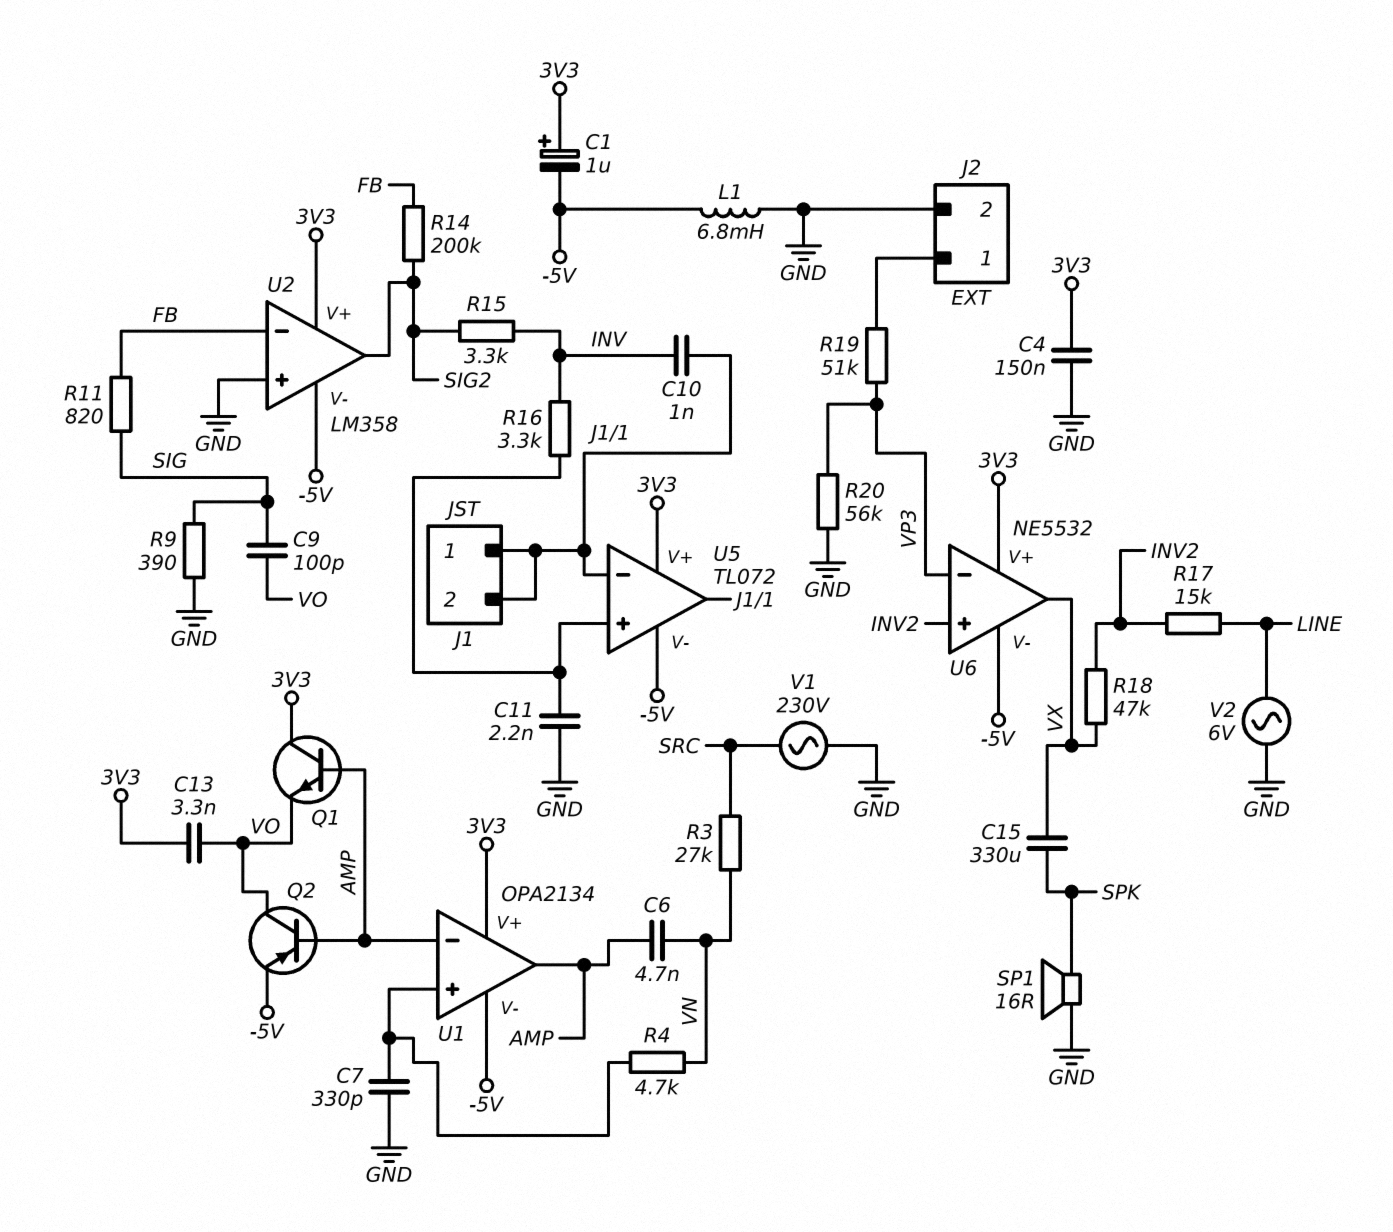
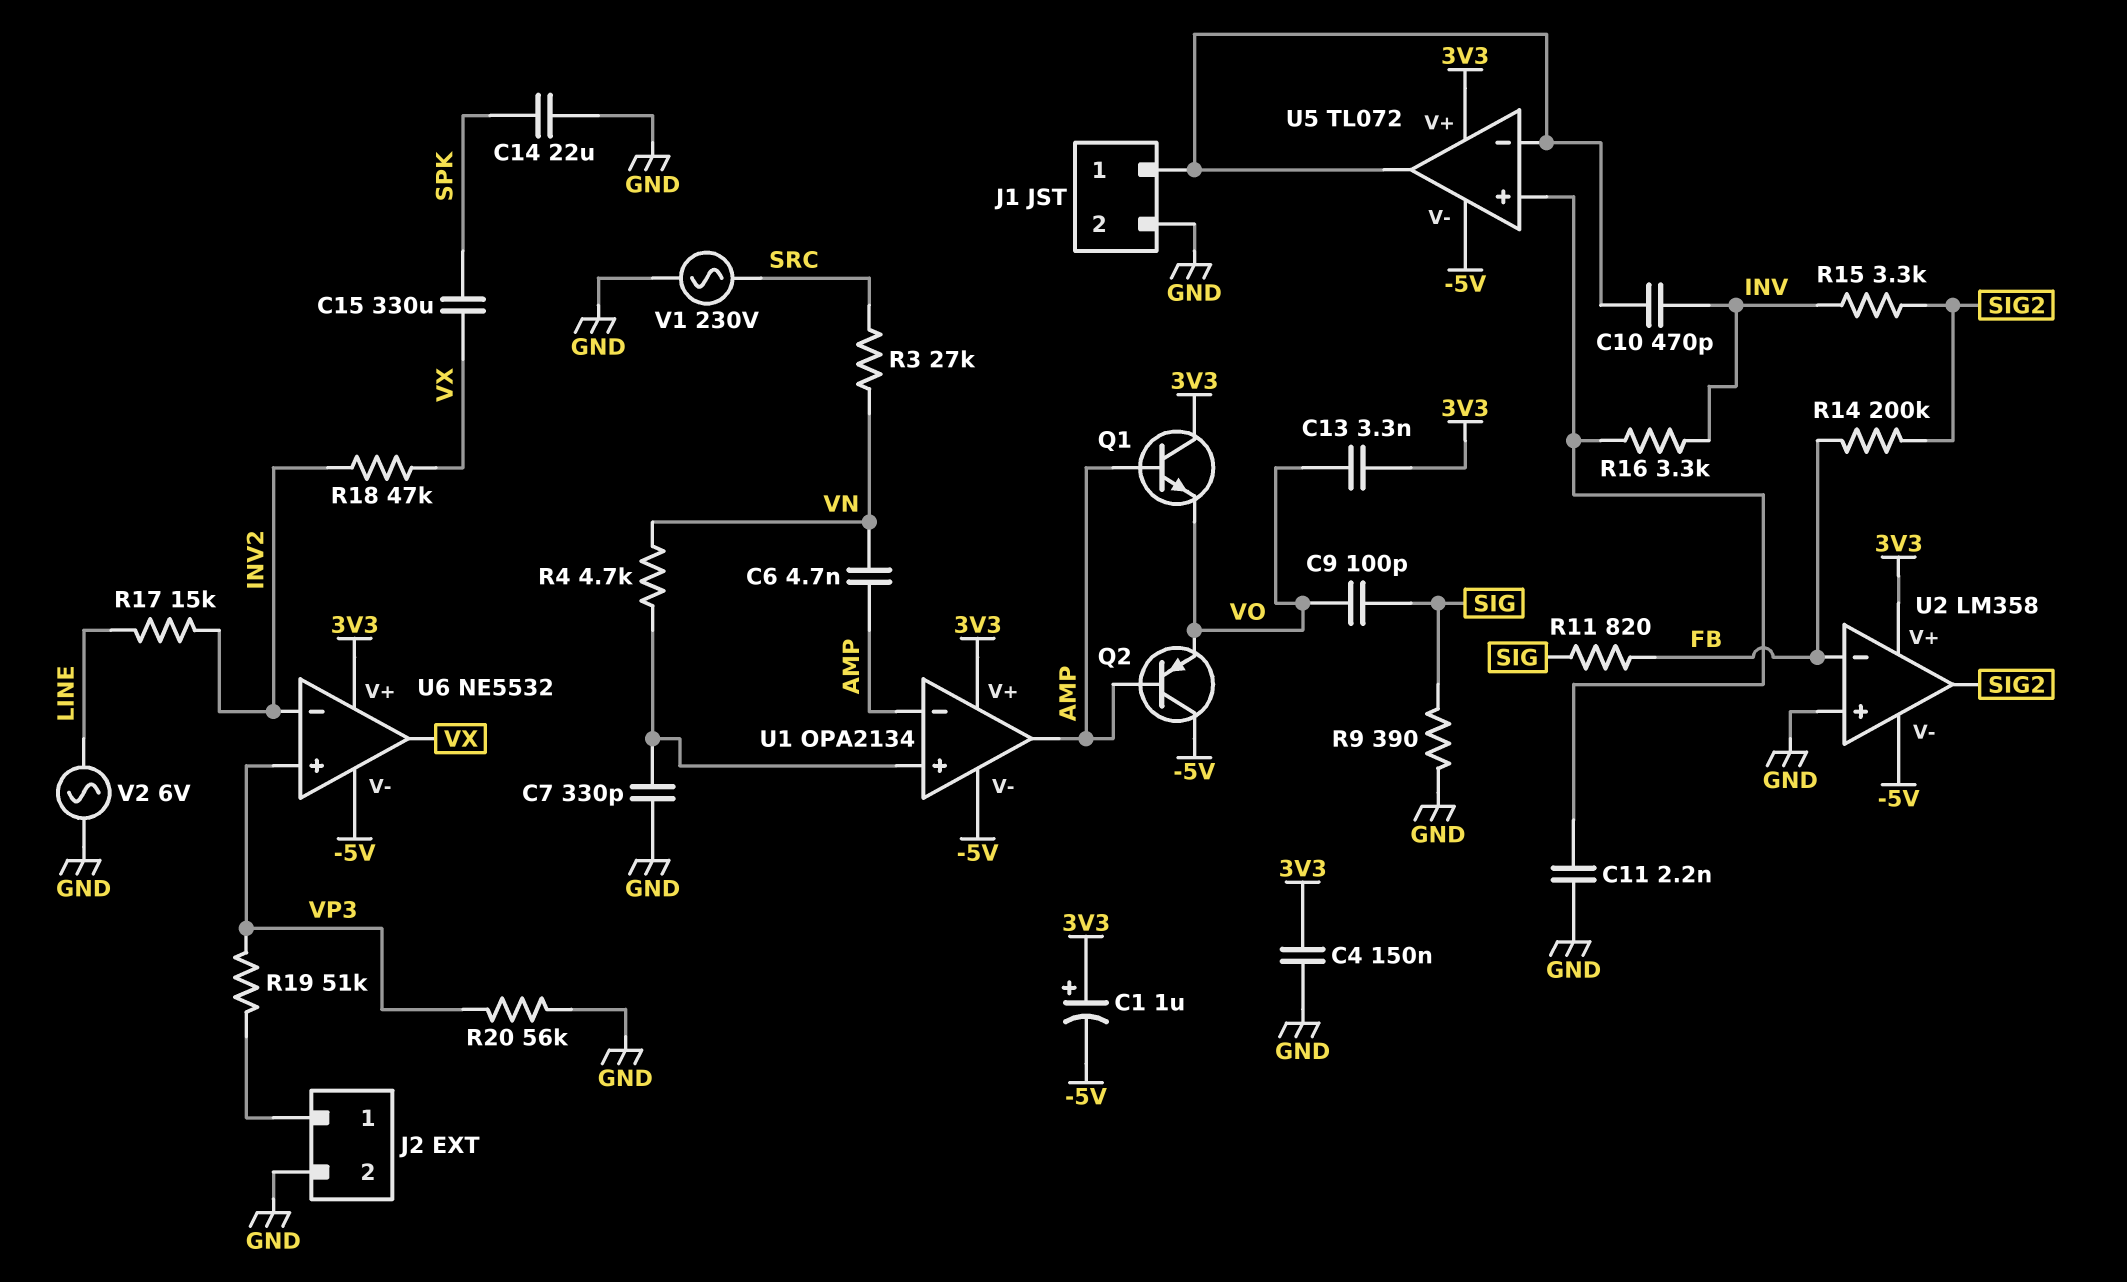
C10: 1nF (INV, J1/1) -> 470pF (INV, J1/1)
C14: none -> 22uF (GND, SPK)
J1 pin 2: J1/1 -> GND
L1: 6.8mH (-5V, GND) -> none
Q2: PNP (B AMP, C VO, E -5V) -> PNP (B AMP, C -5V, E VO)
SP1: speaker 16R (GND, SPK) -> none
U6 pin in+: INV2 -> VP3
U6 pin in-: VP3 -> INV2

